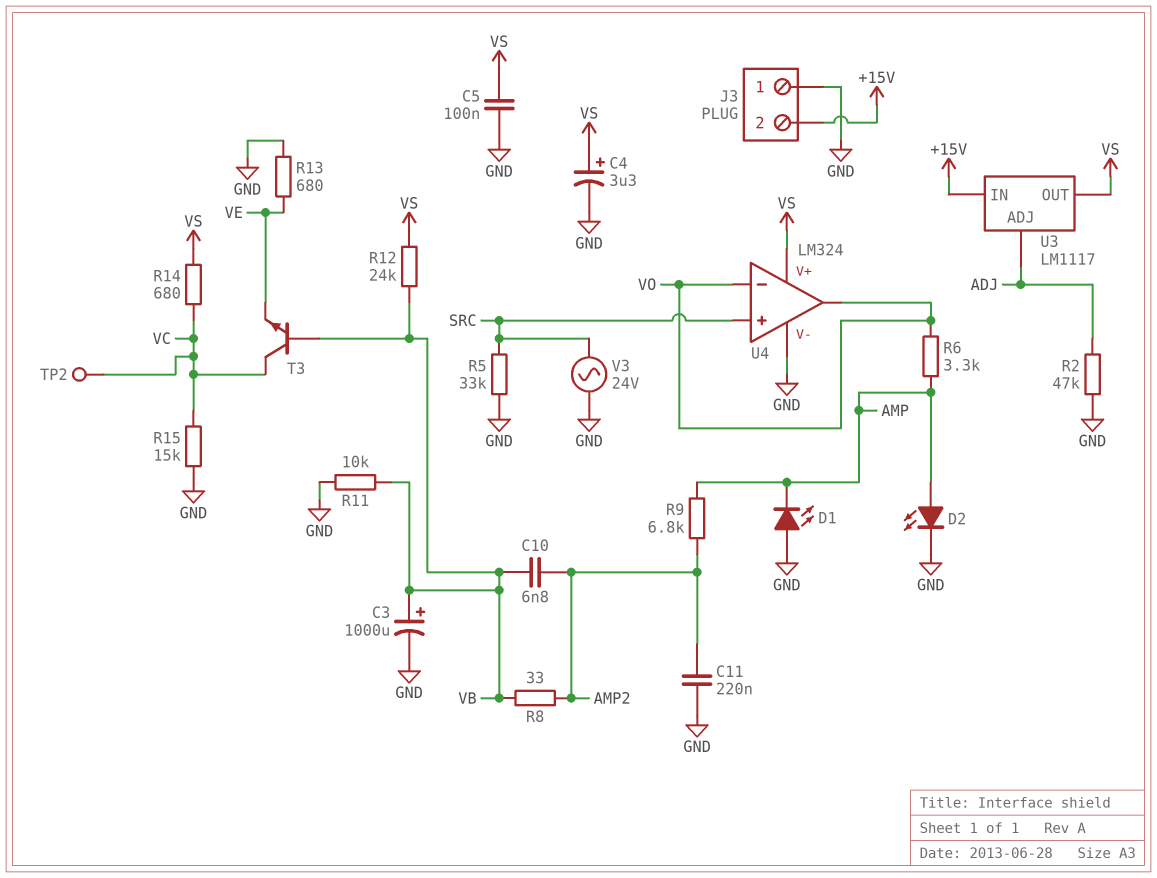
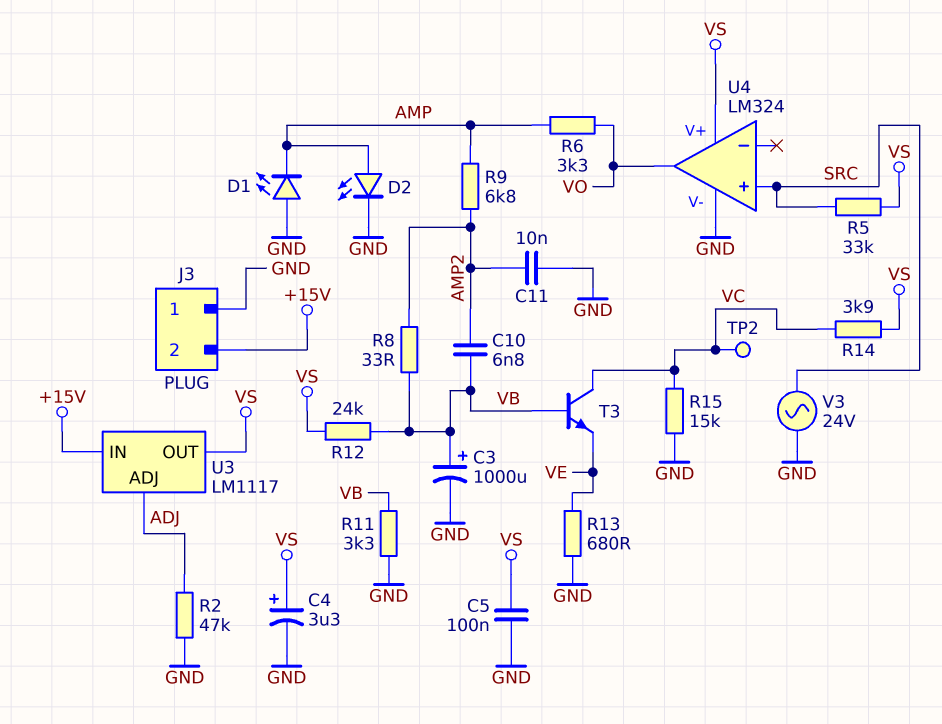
C11: 220nF (AMP2, GND) -> 10nF (AMP2, GND)
R5: 33k (GND, SRC) -> 33k (SRC, VS)
R11: 10k (GND, VB) -> 3.3k (GND, VB)
R14: 680 (VC, VS) -> 3.9k (VC, VS)
U4 pin in-: VO -> none

